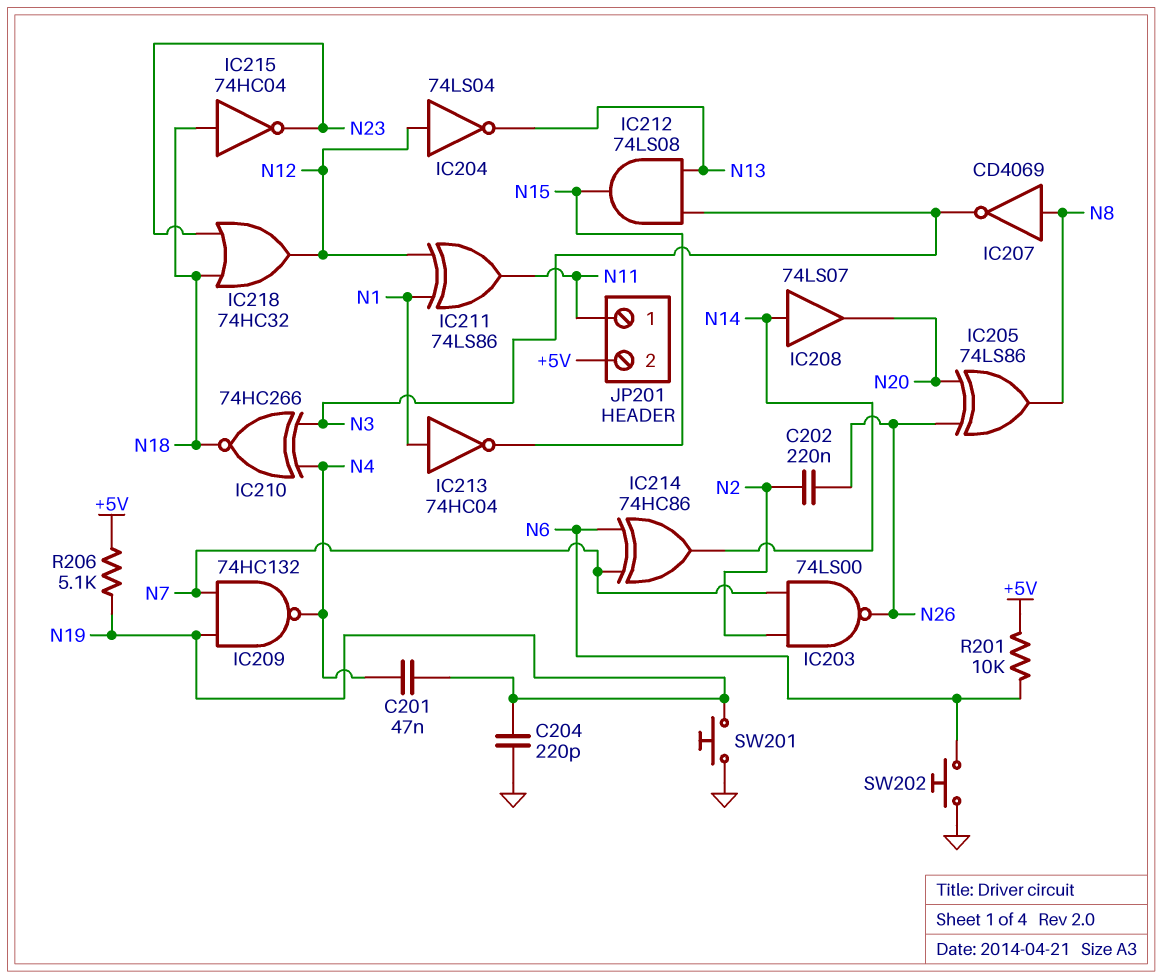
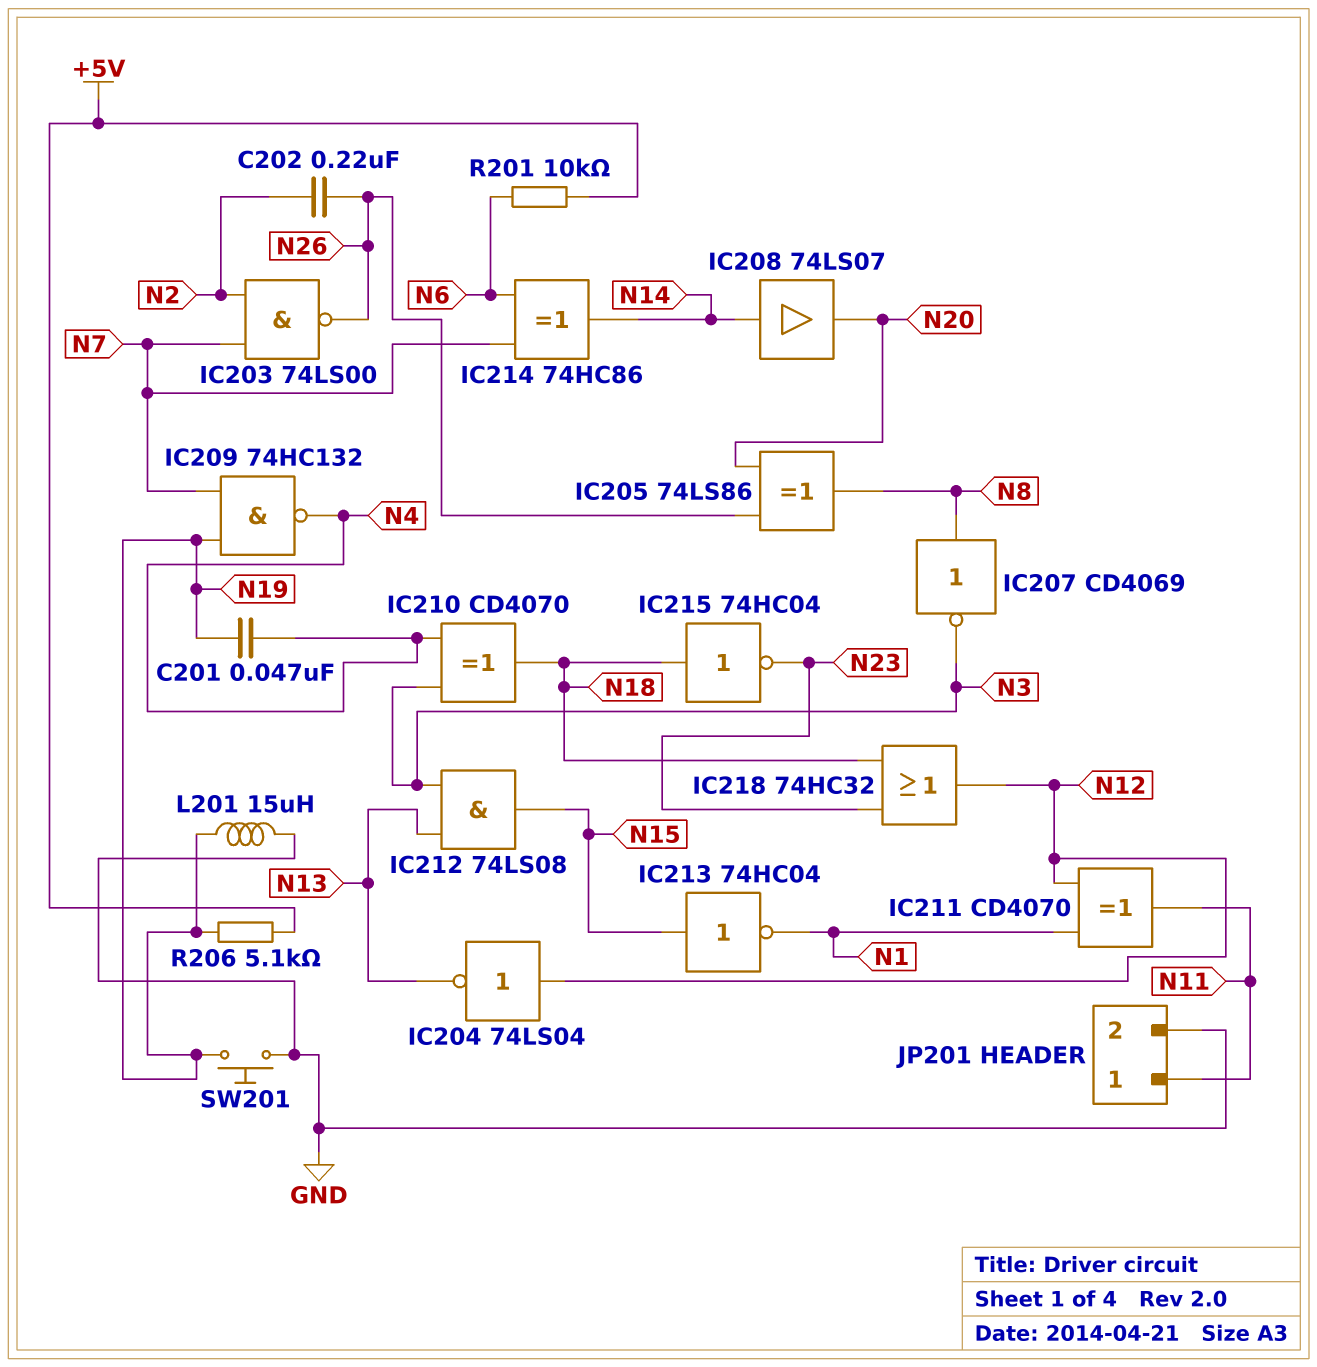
C204: 220pF (GND, N19) -> none
IC210: XNOR 74HC266 (in N3, in N4, out N18) -> XOR CD4070 (in N3, in N4, out N18)
IC211: XOR 74LS86 (in N1, in N12, out N11) -> XOR CD4070 (in N1, in N12, out N11)
IC213: NOT 74HC04 (in N1, out N15) -> NOT 74HC04 (in N15, out N1)
JP201 pin 2: +5V -> GND
L201: none -> 15uH (GND, N19)
SW202: button (GND, N6) -> none

